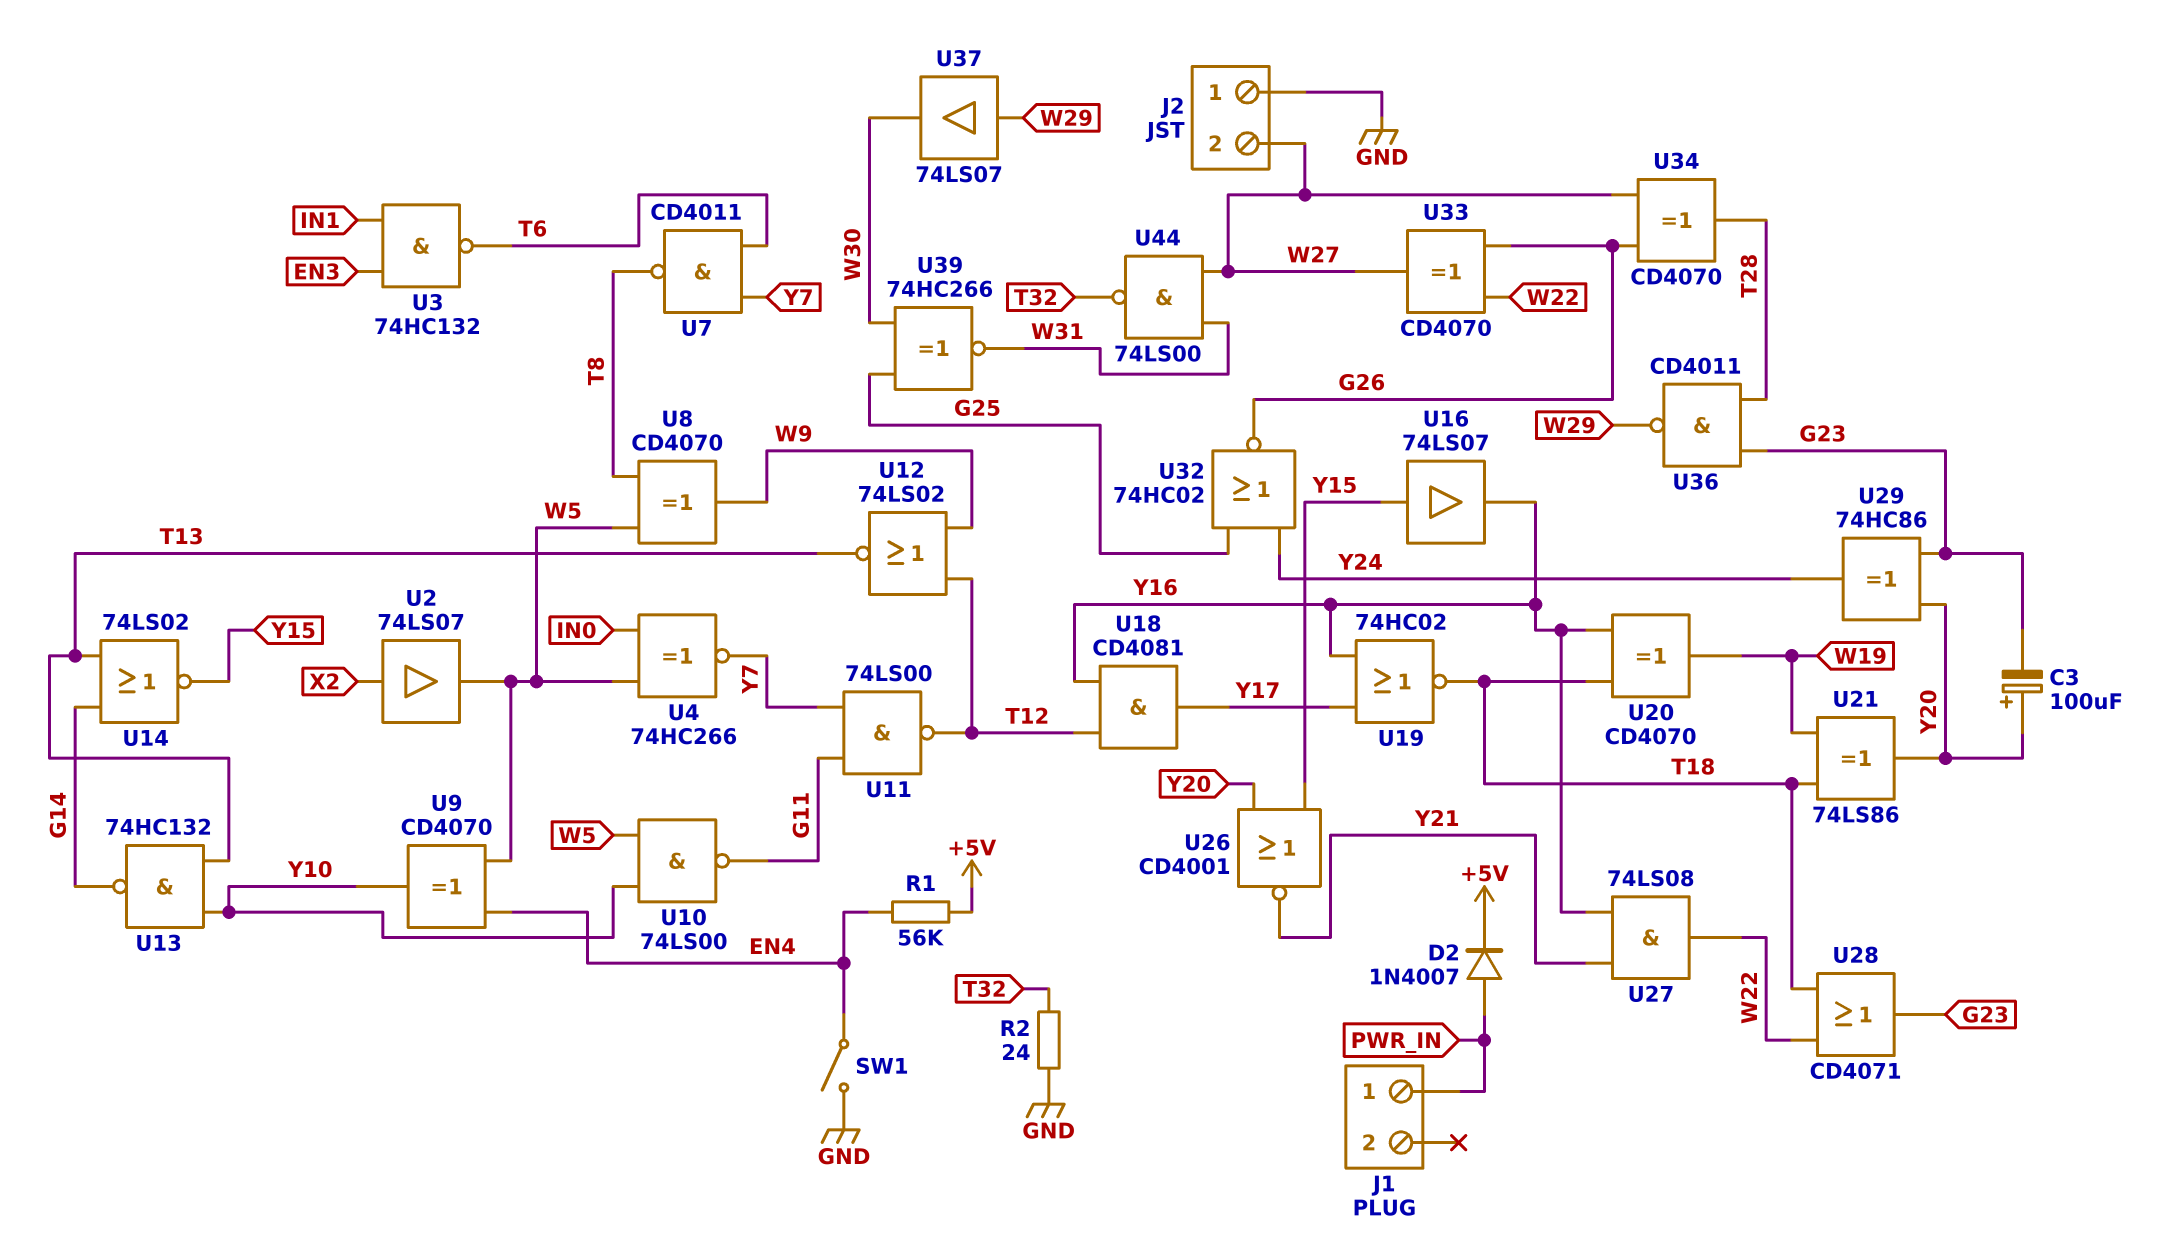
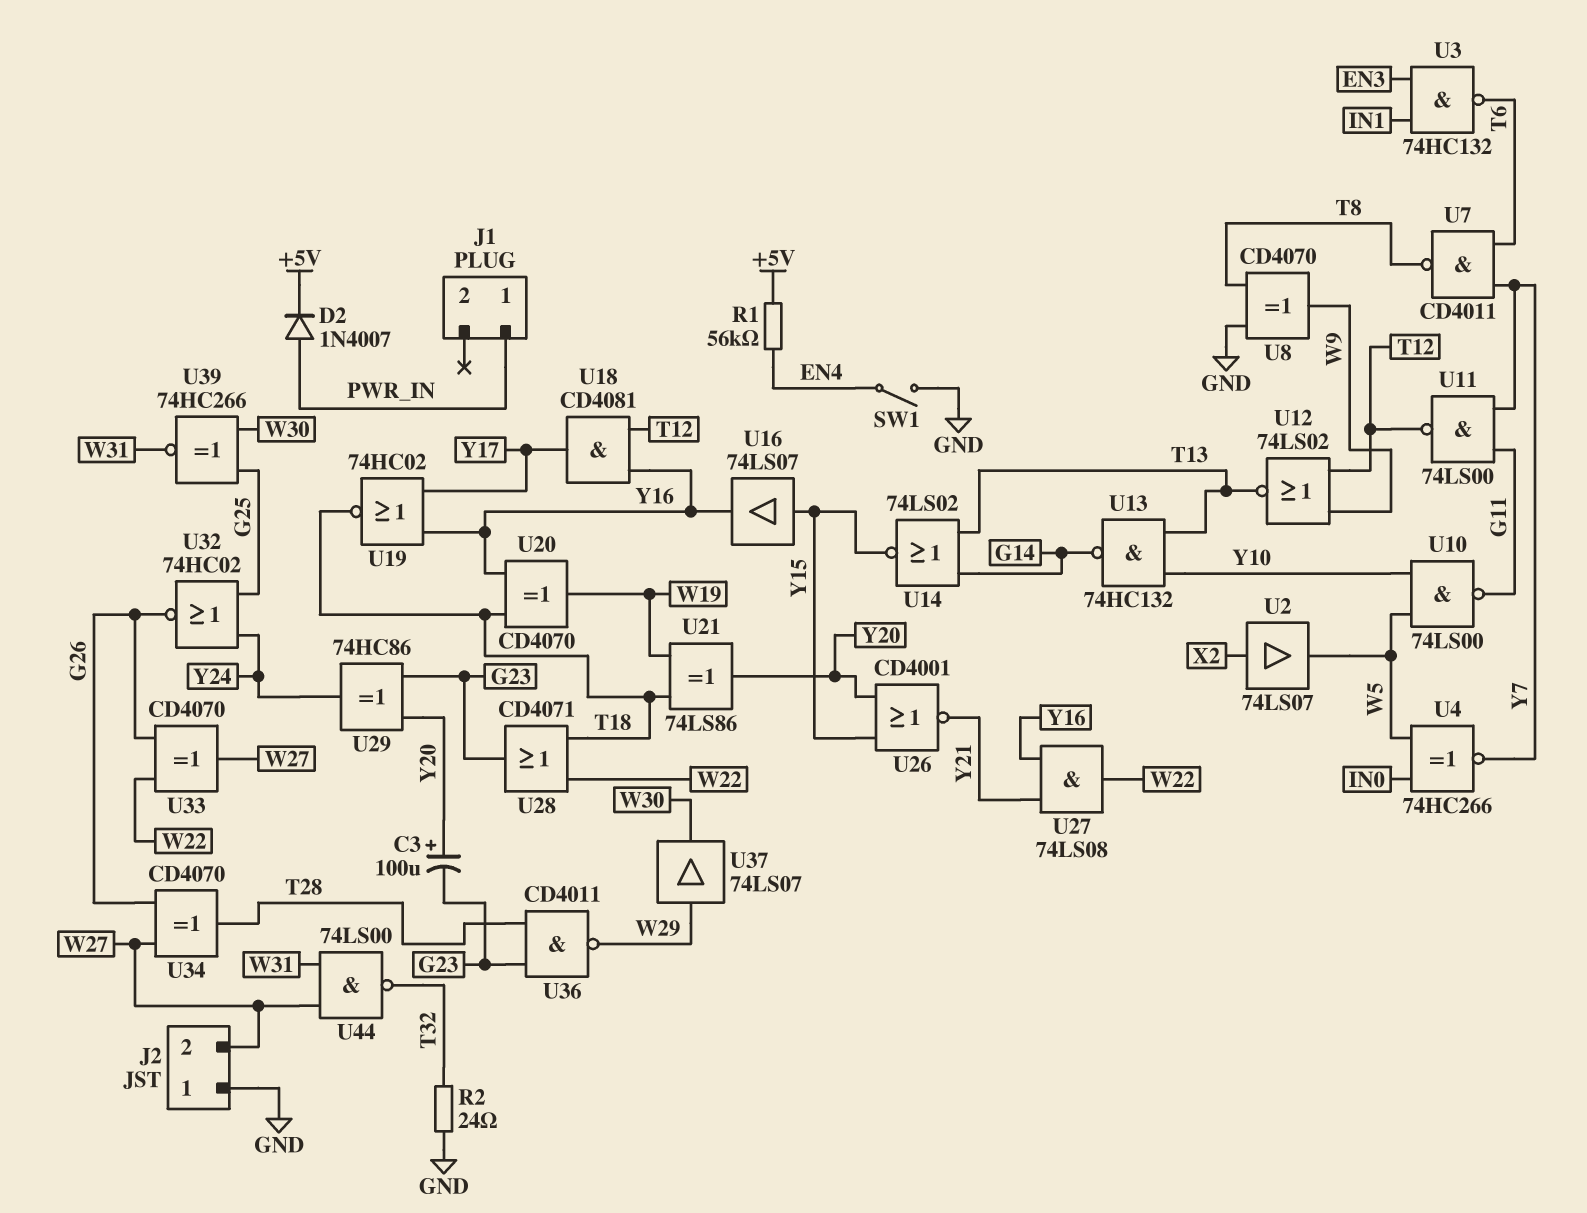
U8: XOR CD4070 (in T8, in W5, out W9) -> XOR CD4070 (in GND, in T8, out W9)
U9: XOR CD4070 (in EN4, in W5, out Y10) -> none

